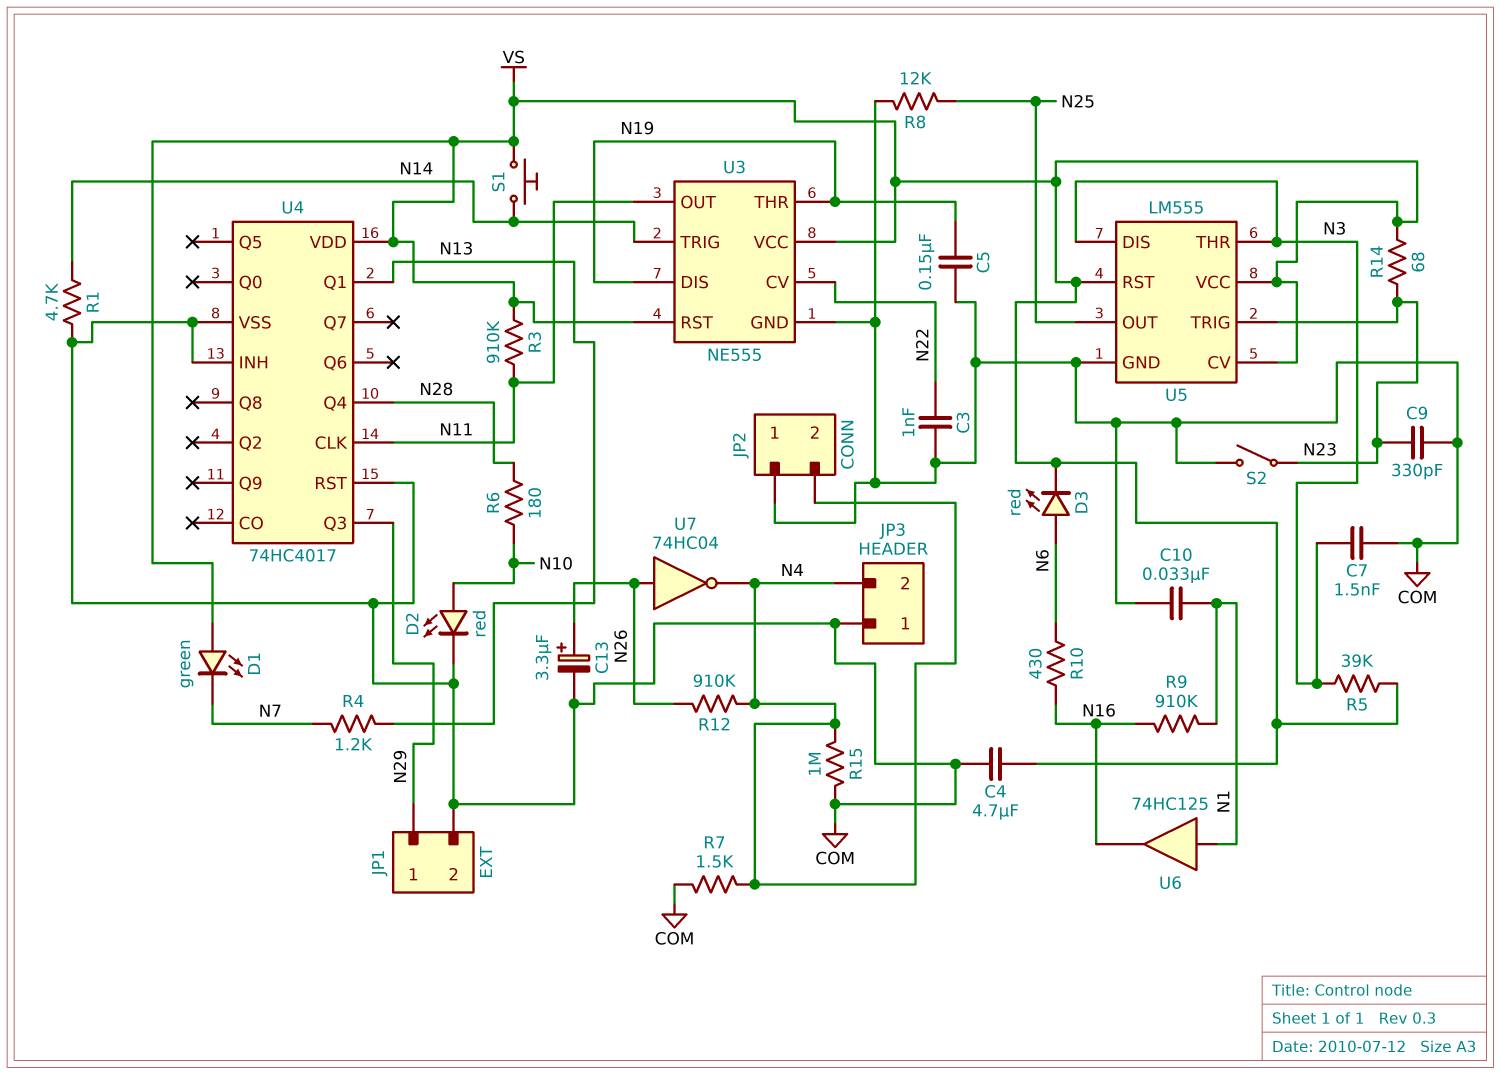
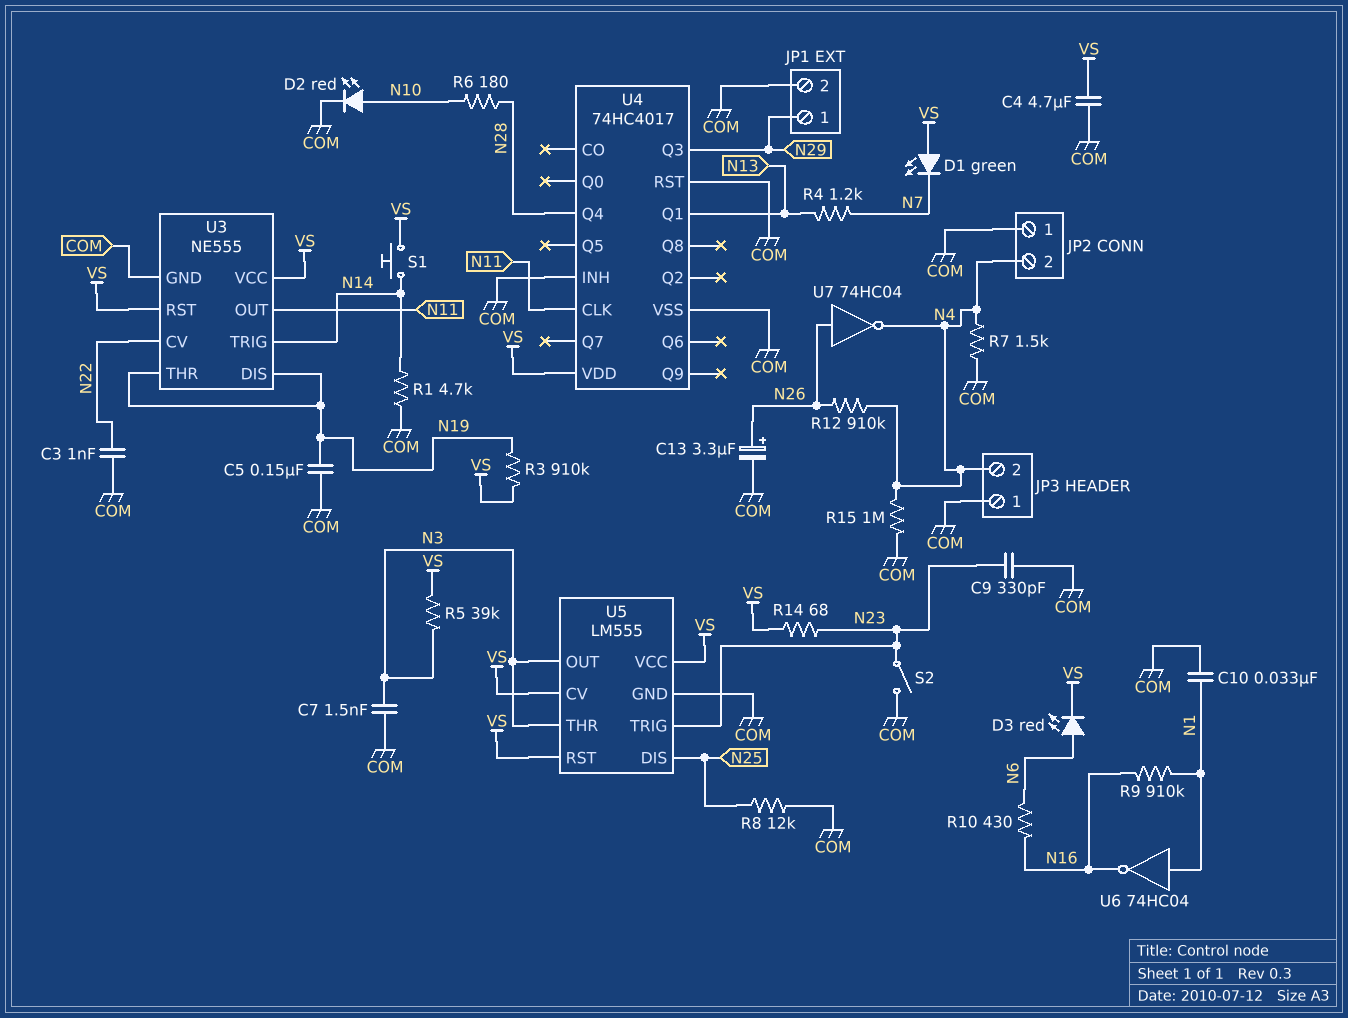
R3: 910k (N11, VS) -> 910k (N19, VS)
U5 pin DIS: N3 -> N25
U5 pin OUT: N25 -> N3
U6: buffer 74HC125 (in N1, out N16) -> NOT 74HC04 (in N1, out N16)

